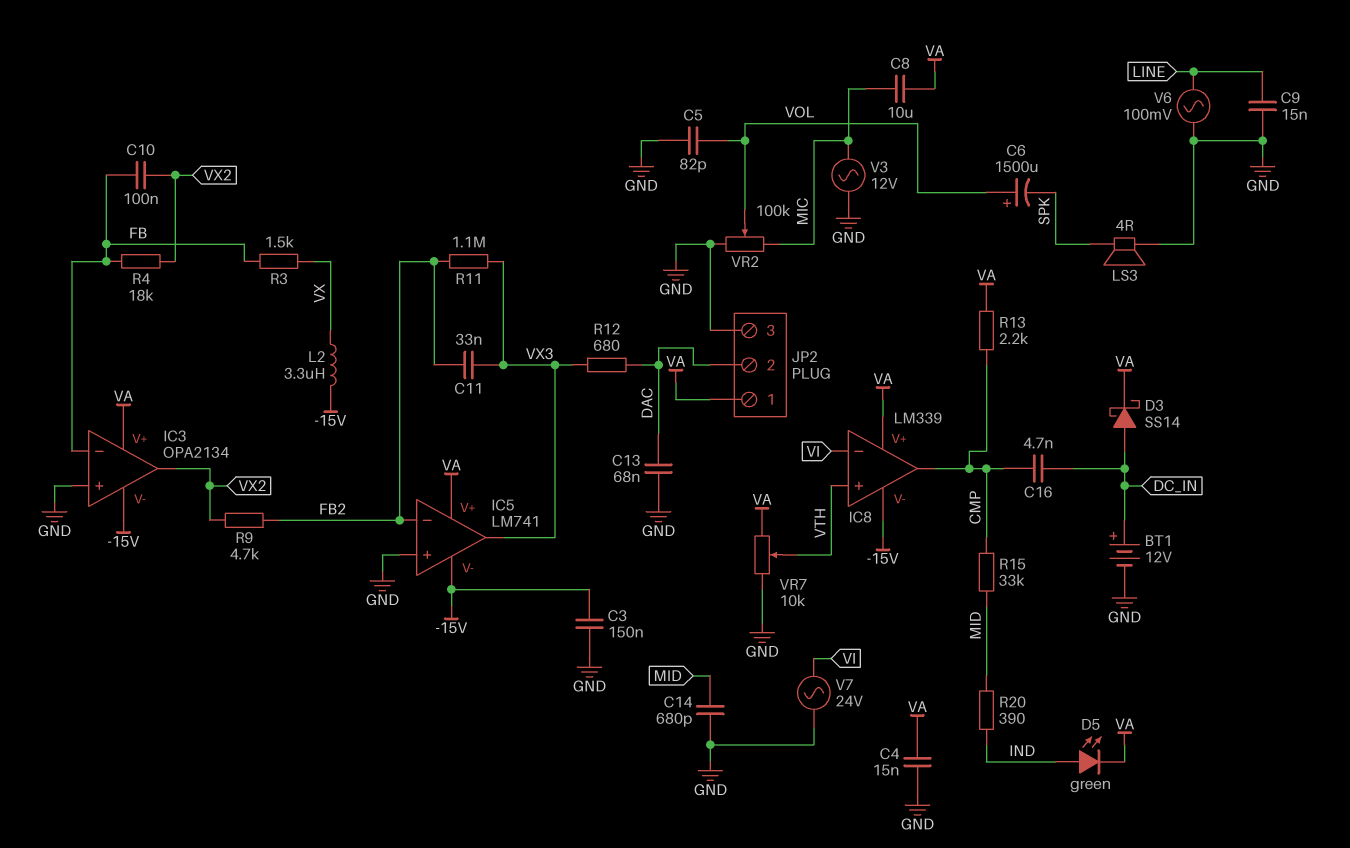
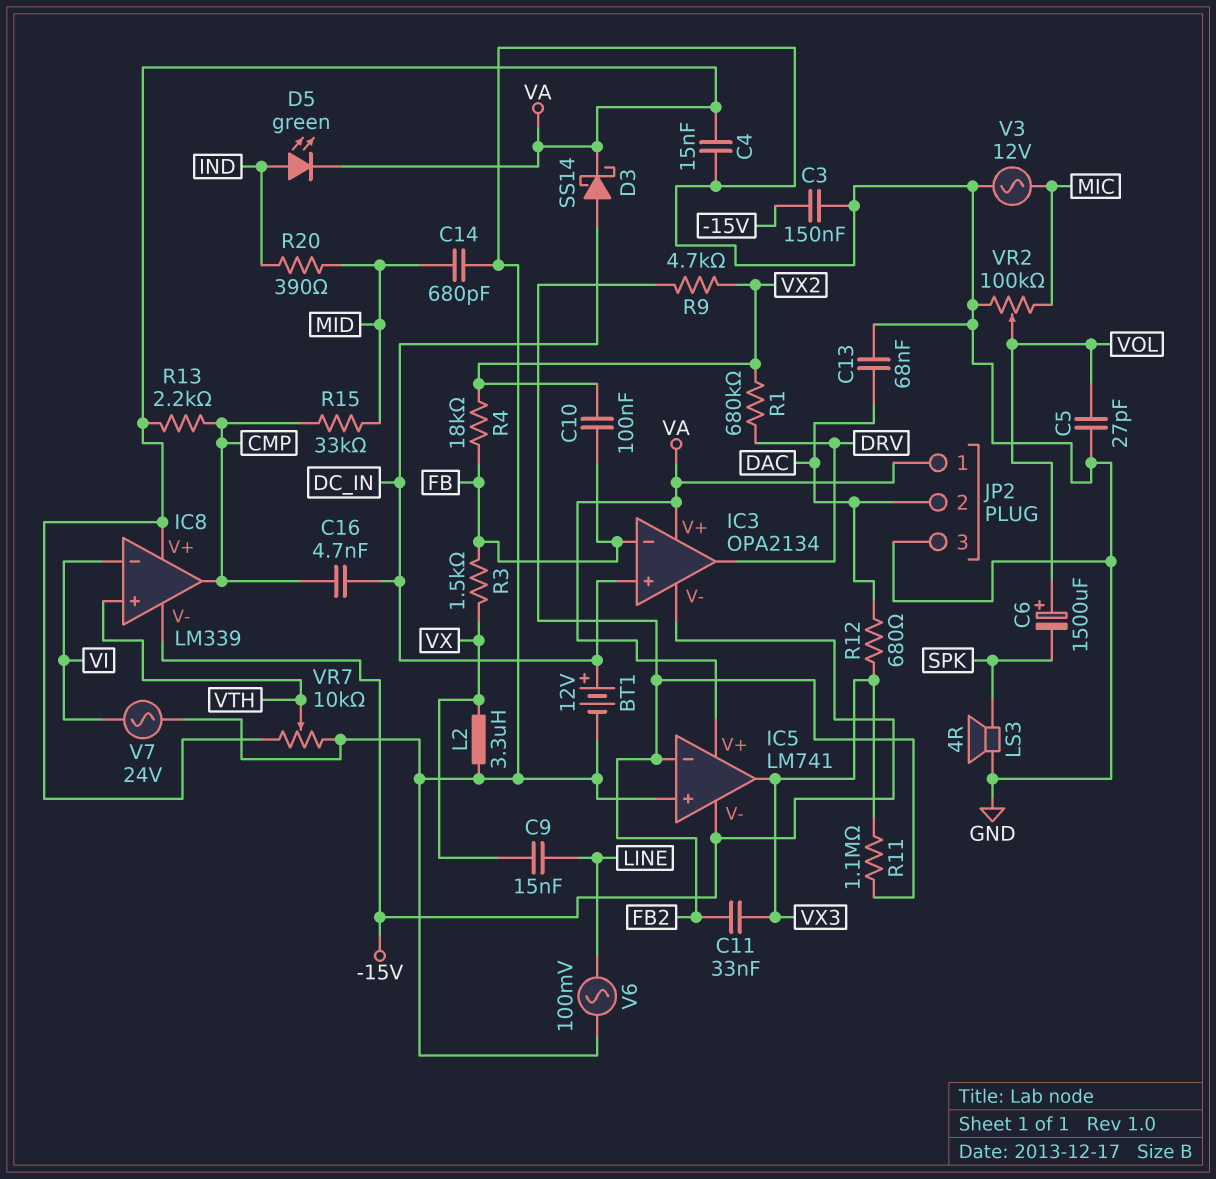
C5: 82pF (GND, VOL) -> 27pF (GND, VOL)
C8: 10uF (MIC, VA) -> none
C9: 15nF (GND, LINE) -> 15nF (LINE, VX)
IC3 pin in+: GND -> DC_IN
IC3 pin out: VX2 -> DRV
L2: 3.3uH (-15V, VX) -> 3.3uH (GND, VX)
R1: none -> 680k (DRV, VX2)

